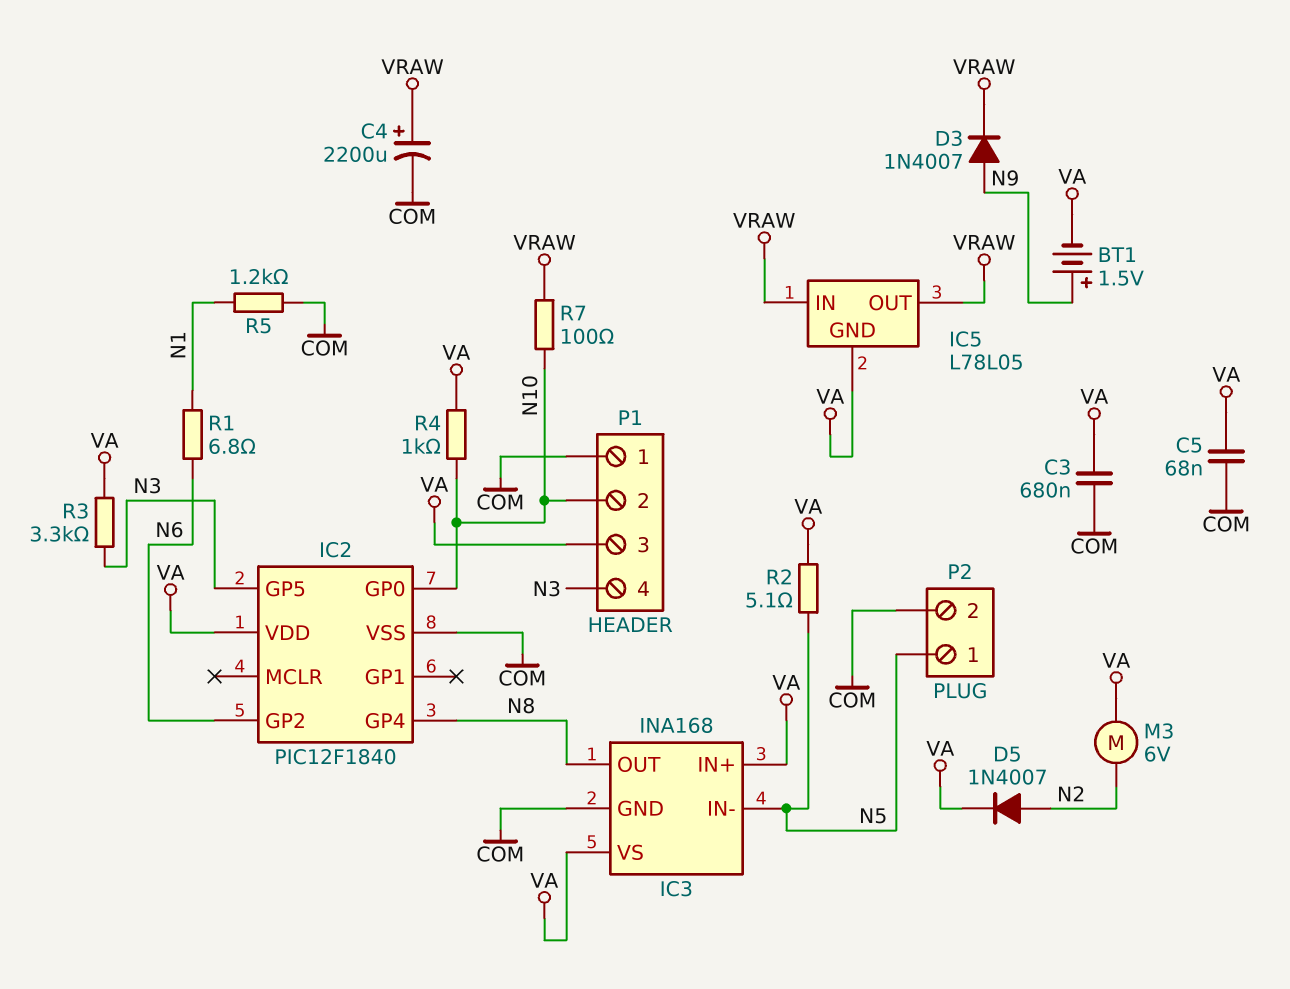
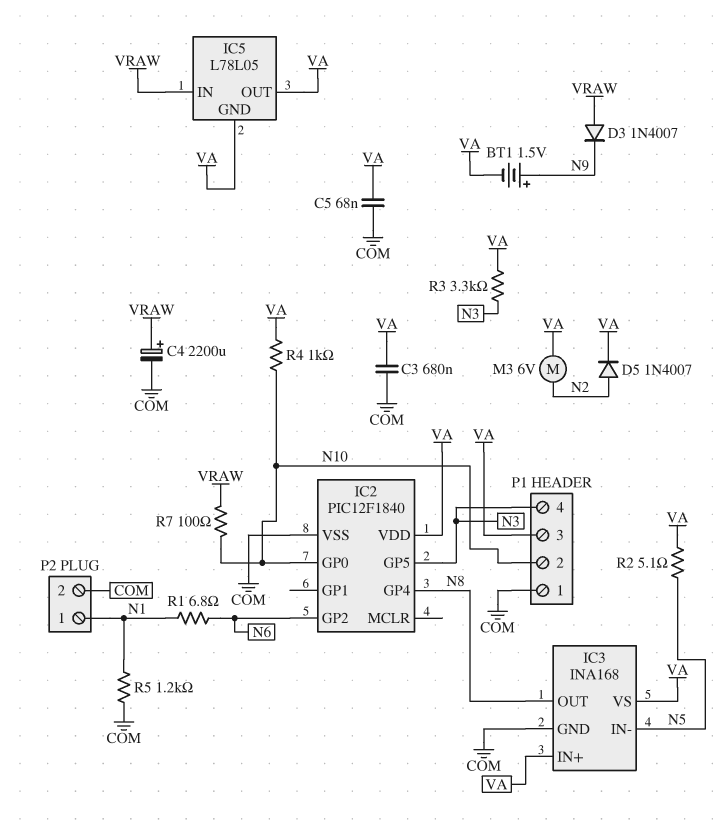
D3: diode 1N4007 (A N9, K VRAW) -> diode 1N4007 (A VRAW, K N9)
IC5 pin OUT: VRAW -> VA
P2 pin 1: N5 -> N1

